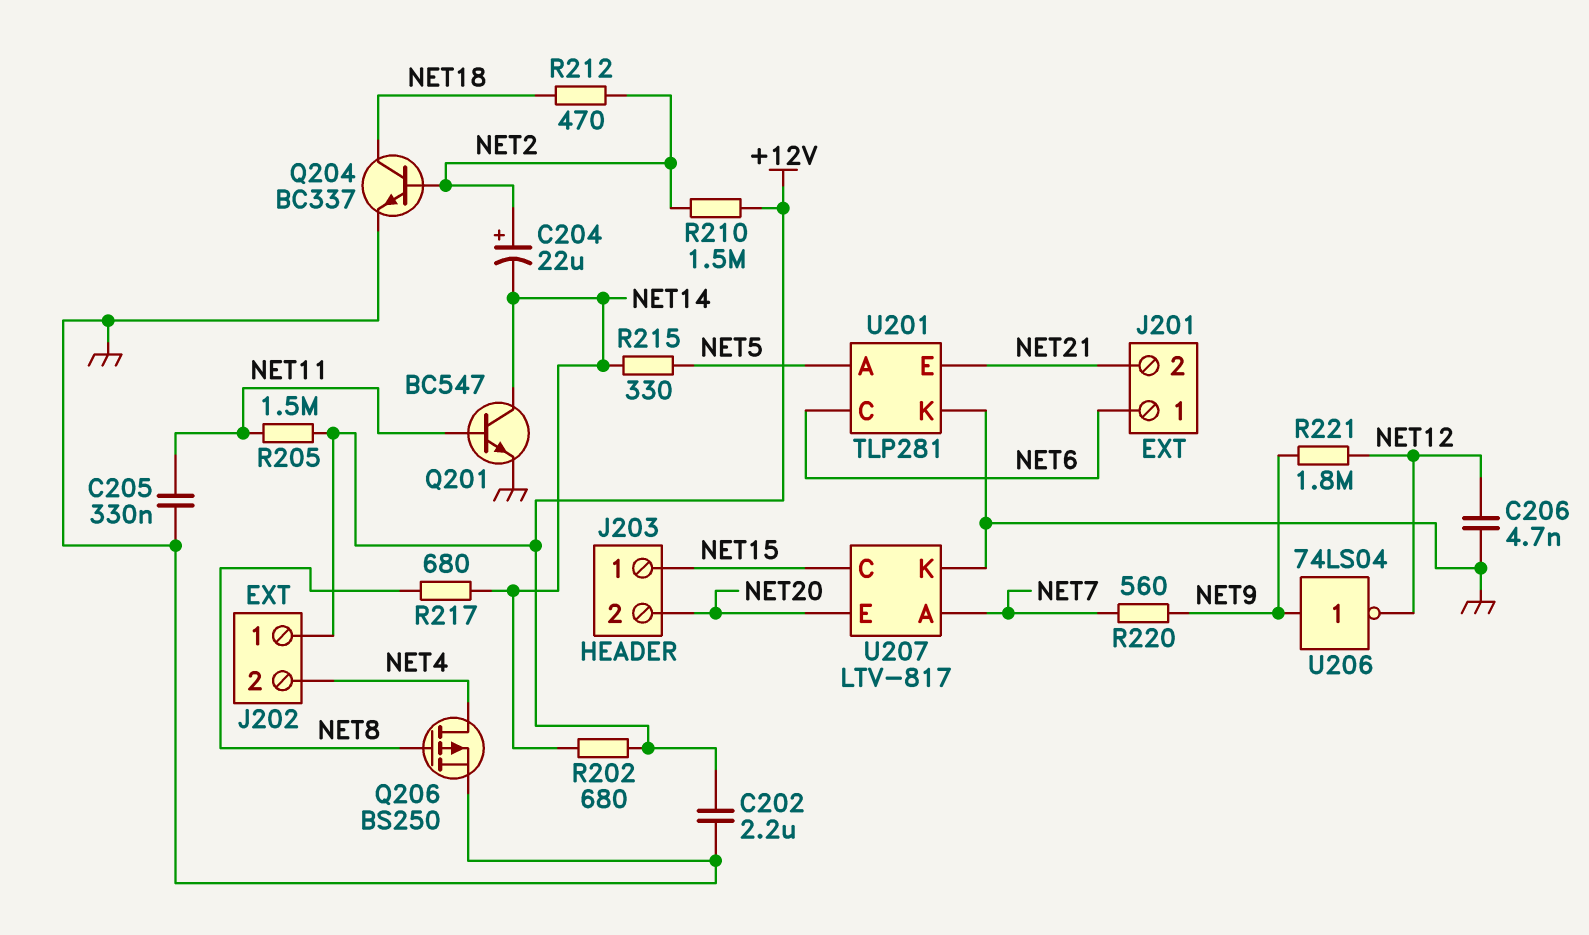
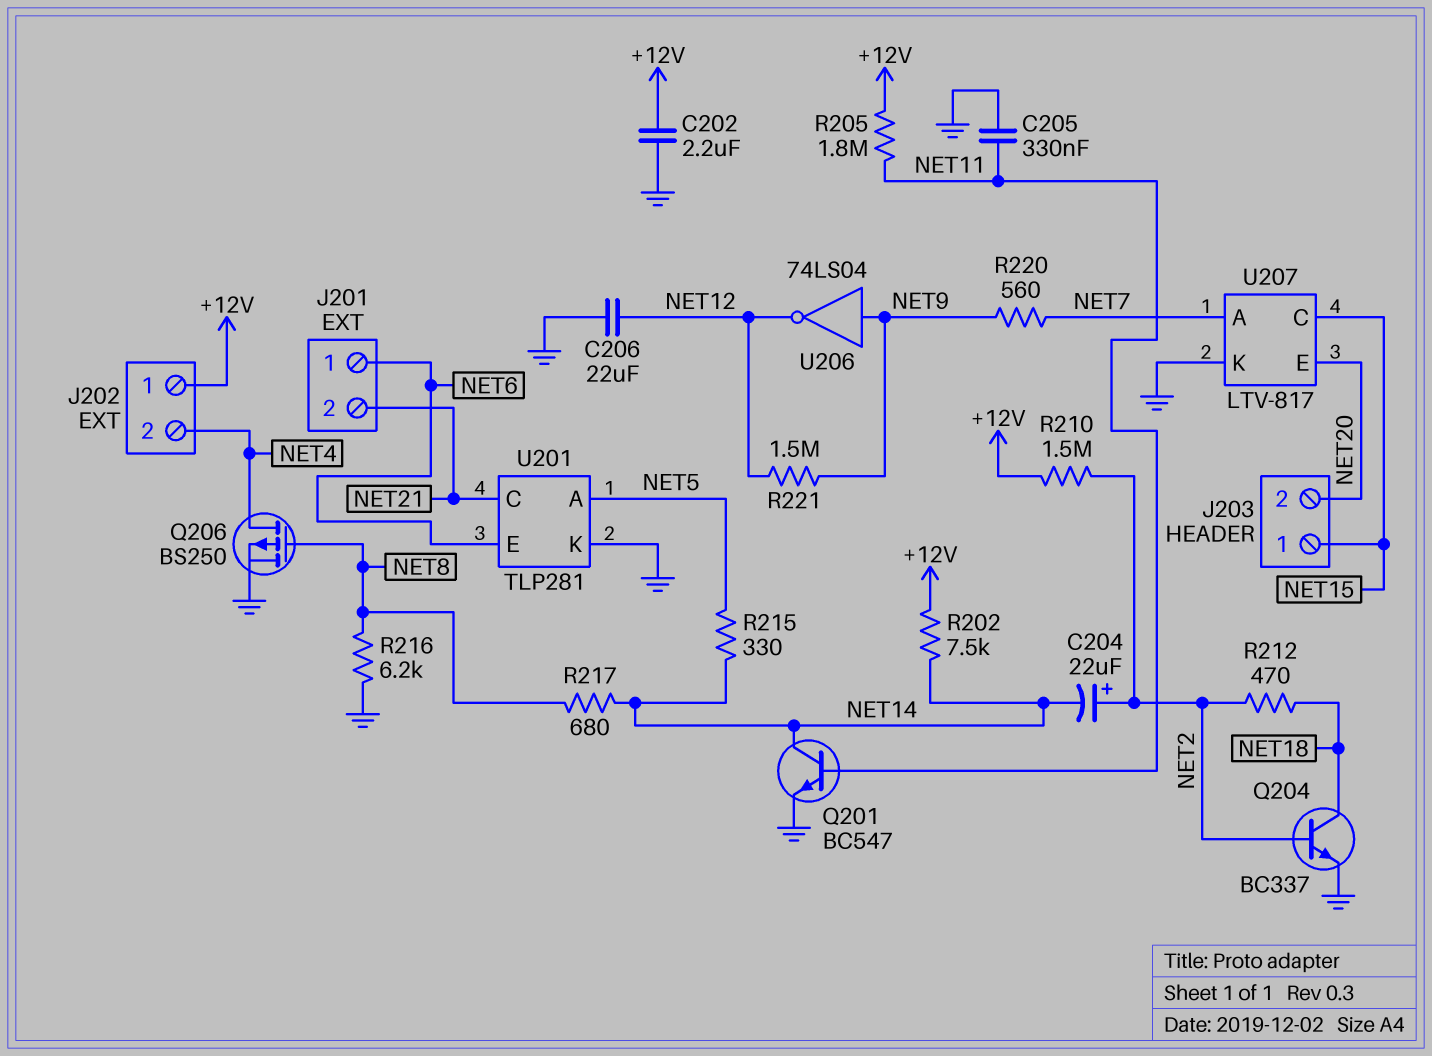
C206: 4.7nF (GND, NET12) -> 22uF (GND, NET12)
R202: 680 (+12V, NET14) -> 7.5k (+12V, NET14)
R205: 1.5M (+12V, NET11) -> 1.8M (+12V, NET11)
R216: none -> 6.2k (GND, NET8)
R221: 1.8M (NET9, NET12) -> 1.5M (NET9, NET12)
U201 pin C: NET6 -> NET21
U201 pin E: NET21 -> NET6

